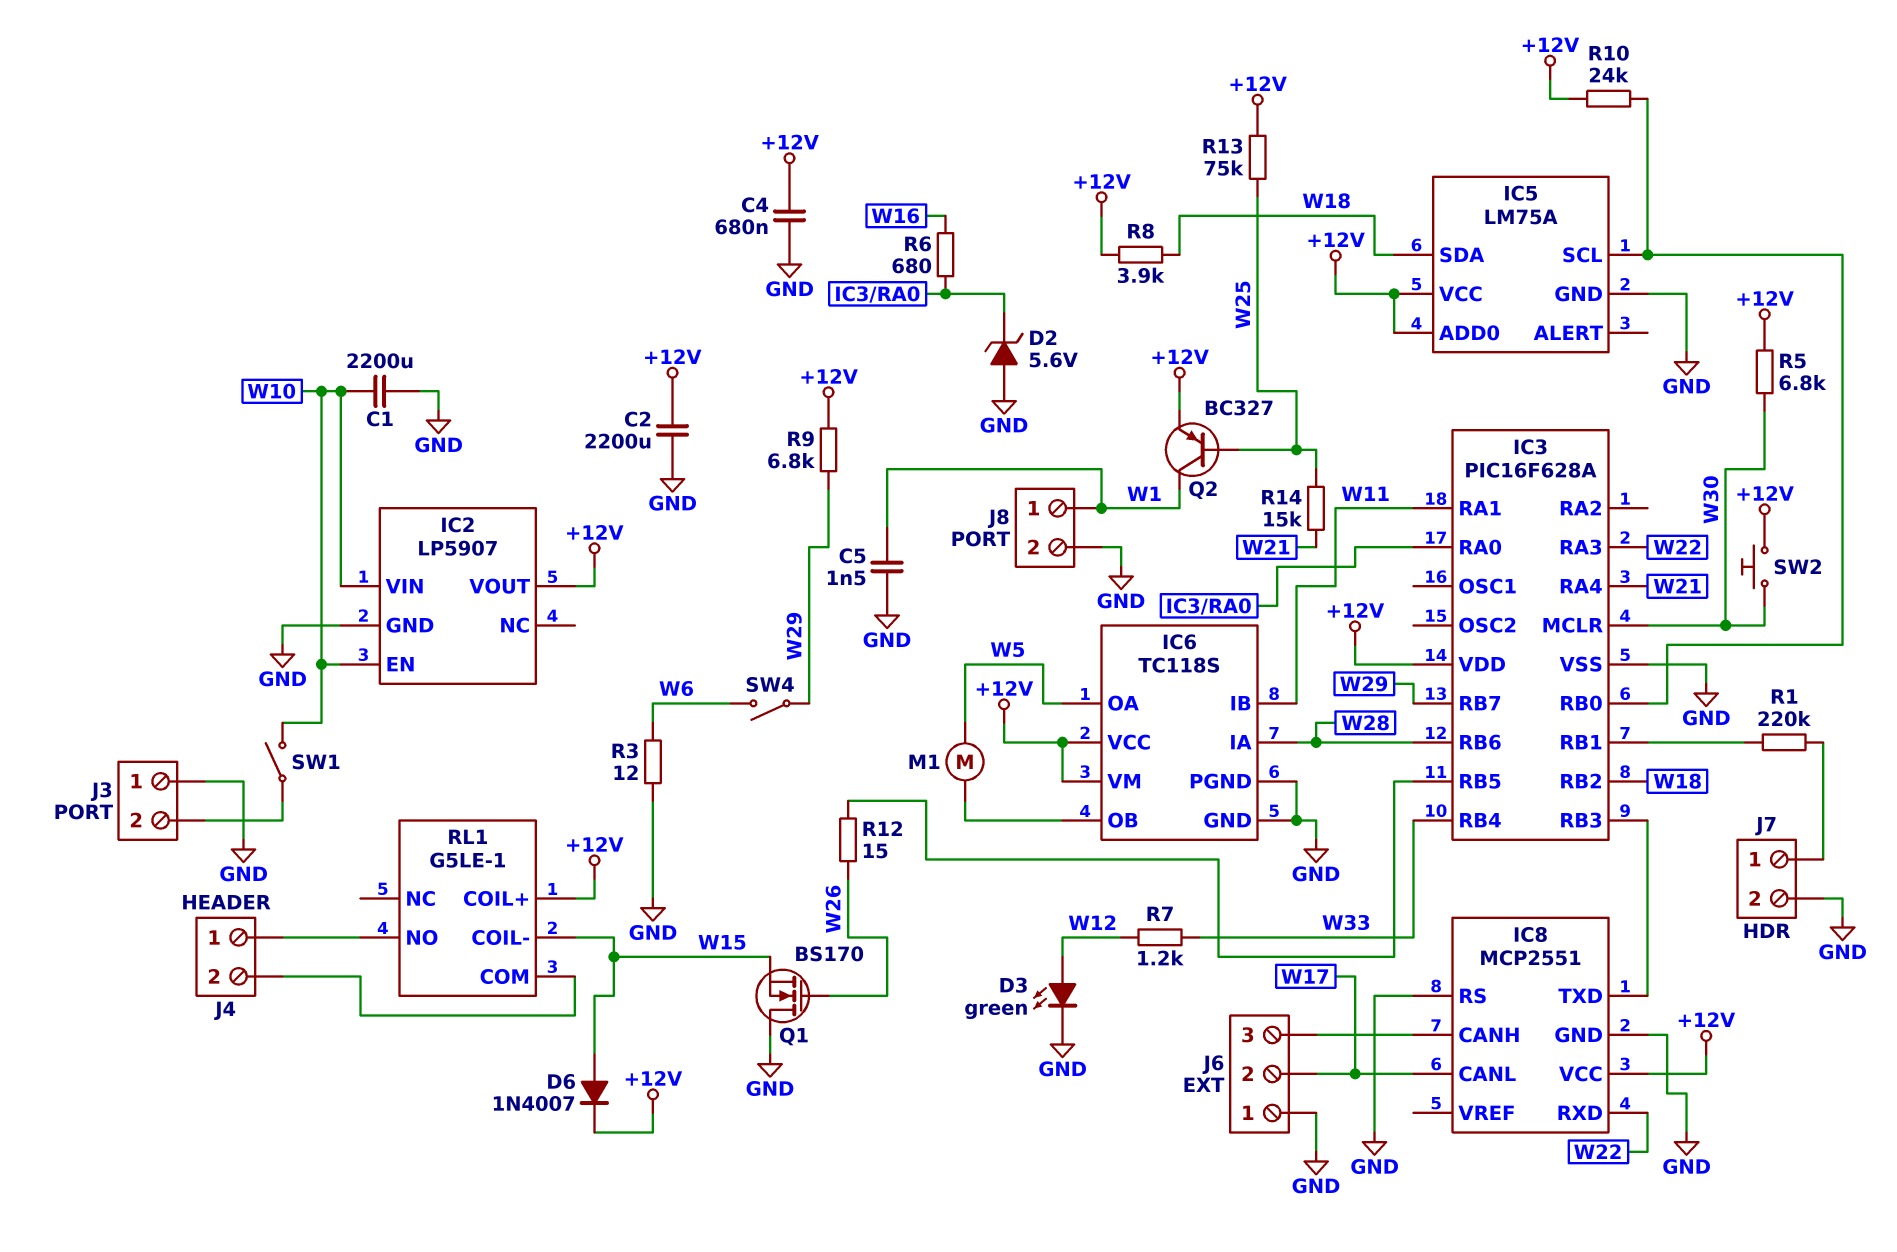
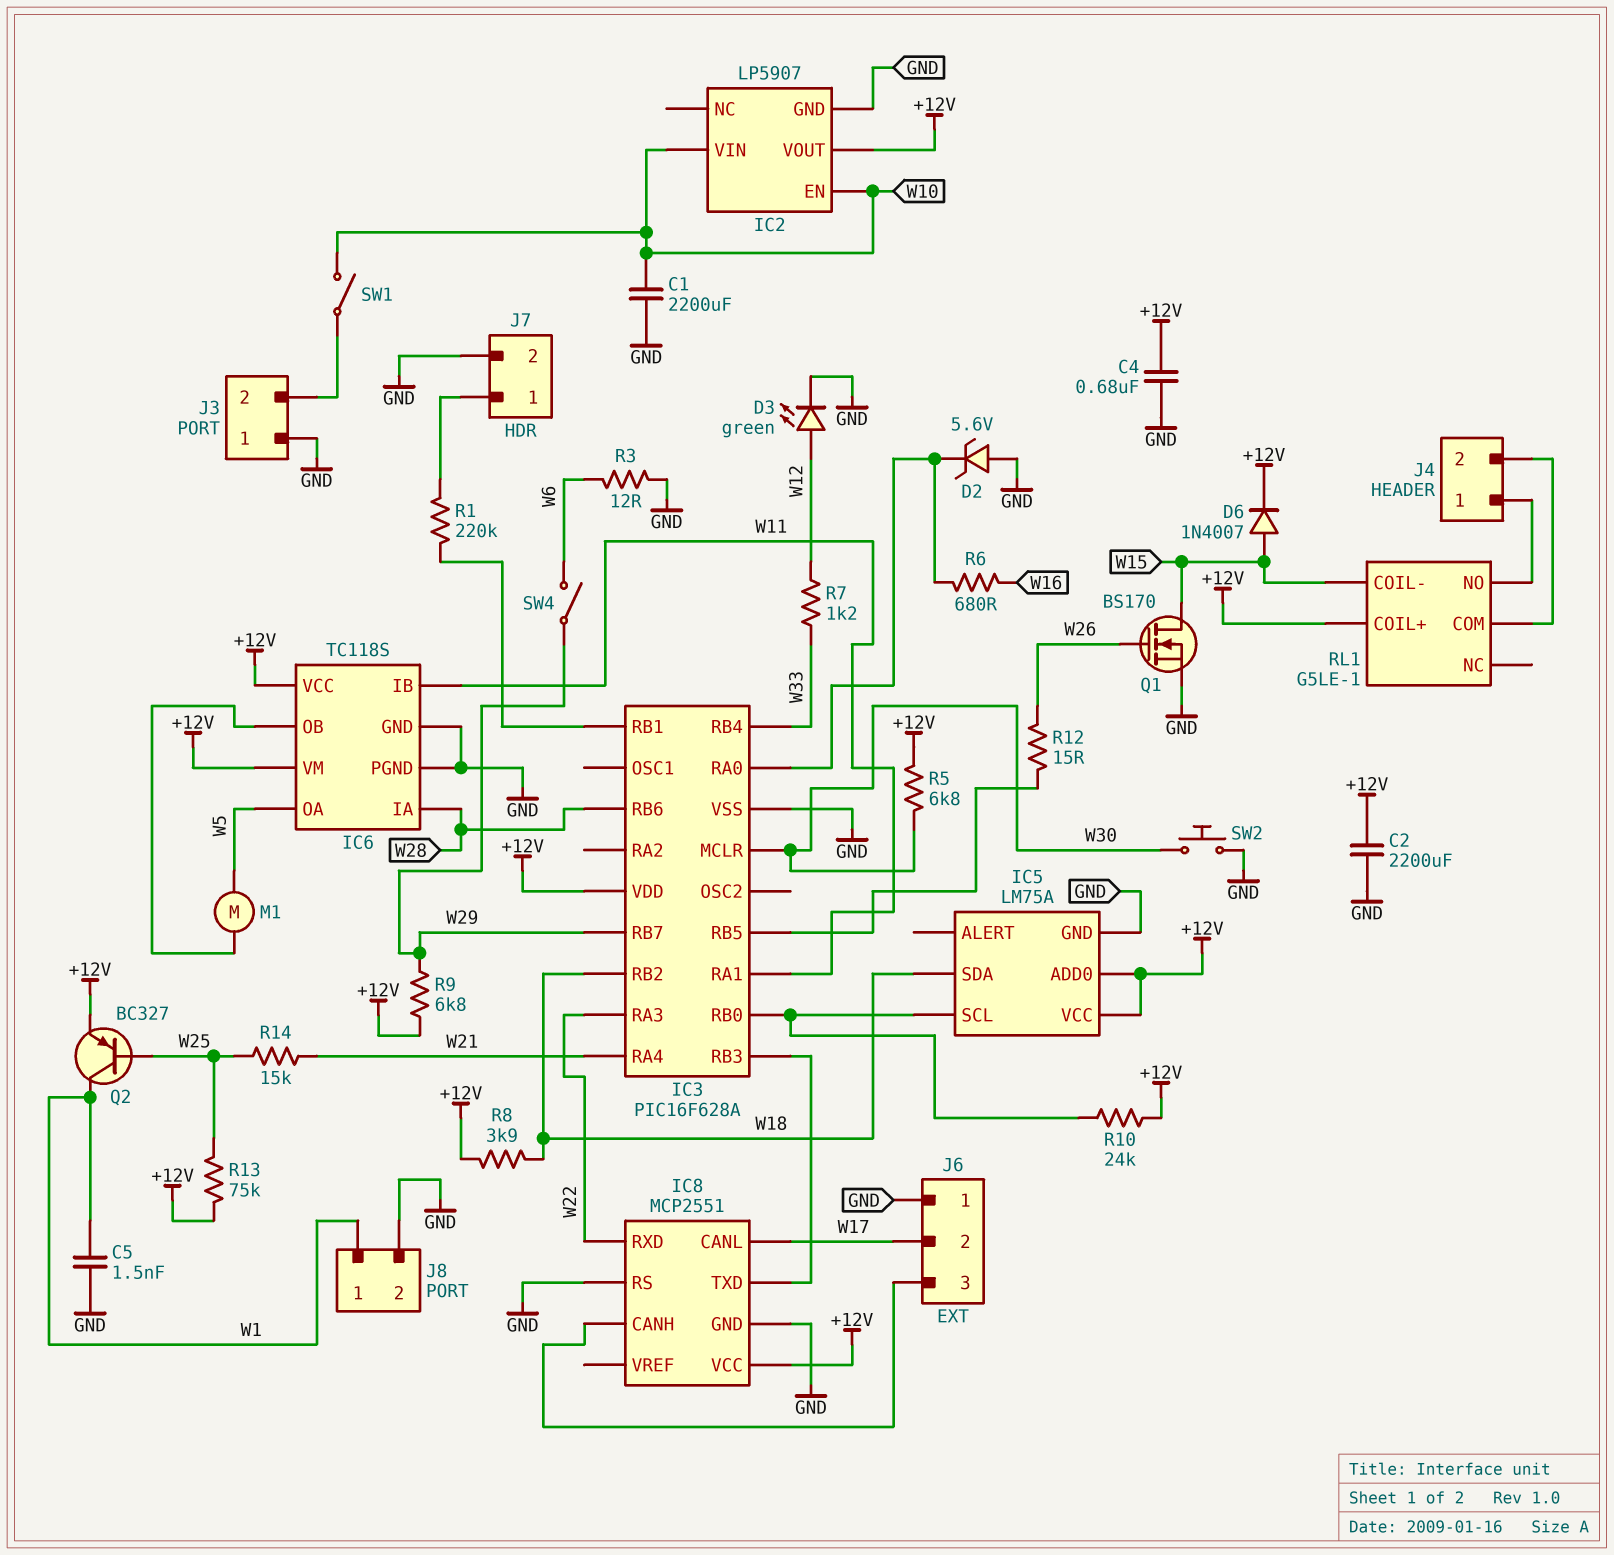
Q1: NMOS BS170 (G W26, D GND, S W15) -> NMOS BS170 (G W26, D W15, S GND)
SW2: button (+12V, W30) -> button (GND, W30)

